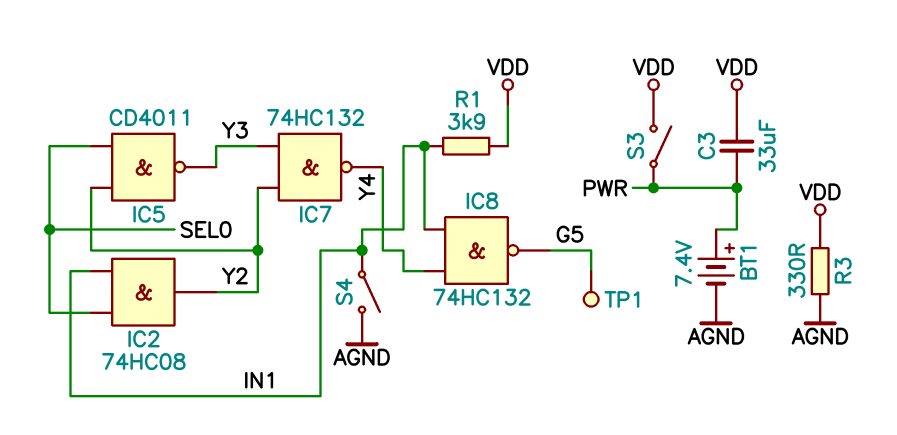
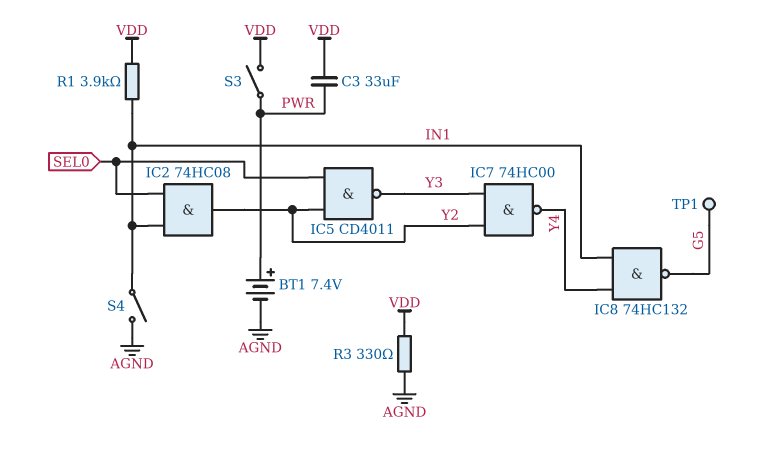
IC7: NAND 74HC132 (in Y2, in Y3, out Y4) -> NAND 74HC00 (in Y2, in Y3, out Y4)

